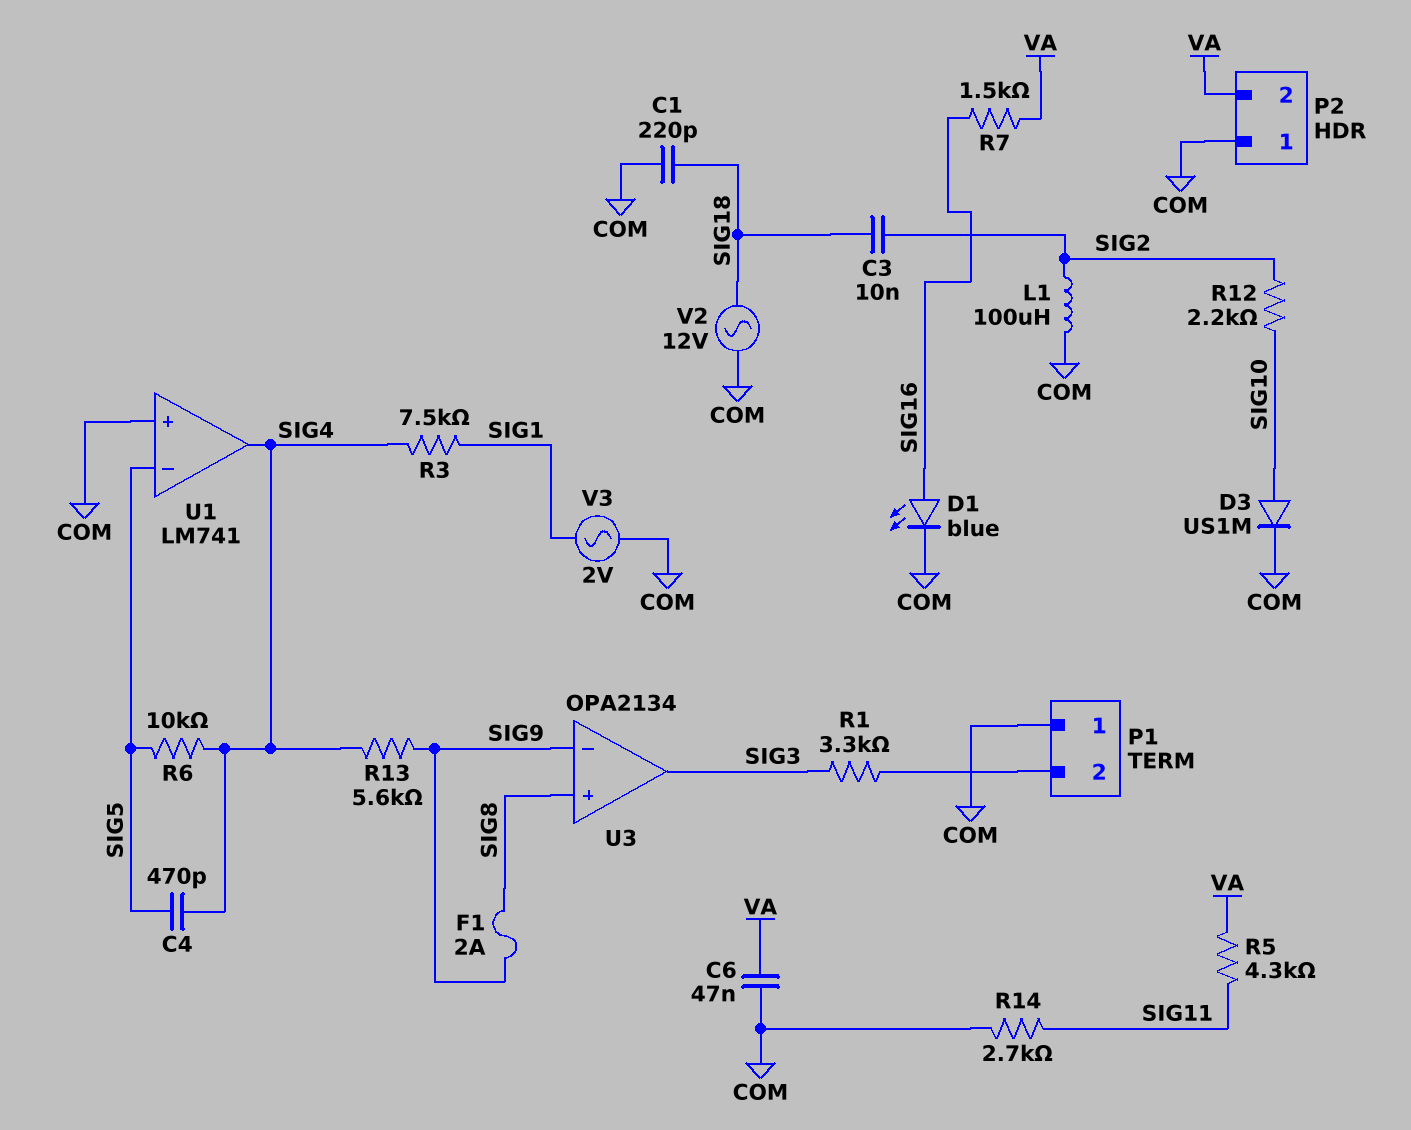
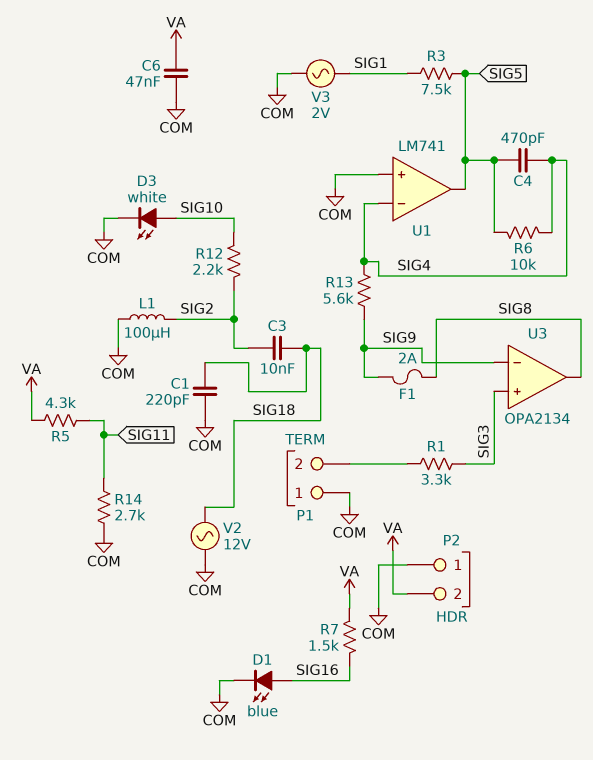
D3: diode US1M (A SIG10, K COM) -> LED white (A SIG10, K COM)
R3: 7.5k (SIG1, SIG4) -> 7.5k (SIG1, SIG5)
U1 pin in-: SIG5 -> SIG4
U1 pin out: SIG4 -> SIG5
U3 pin in+: SIG8 -> SIG3
U3 pin out: SIG3 -> SIG8

